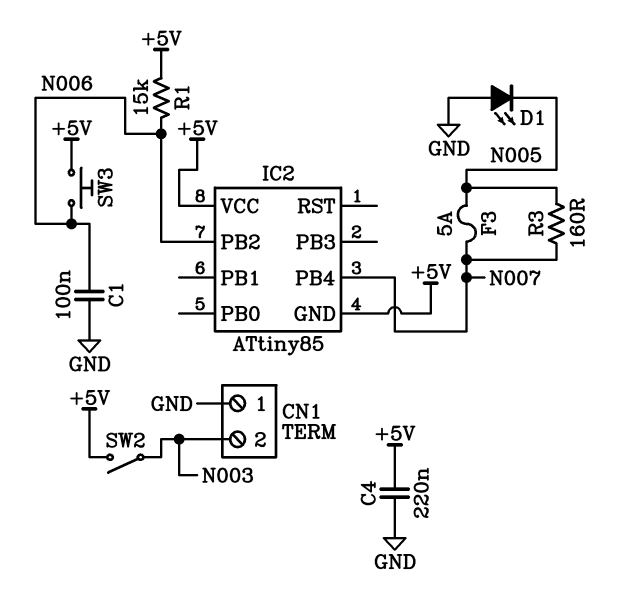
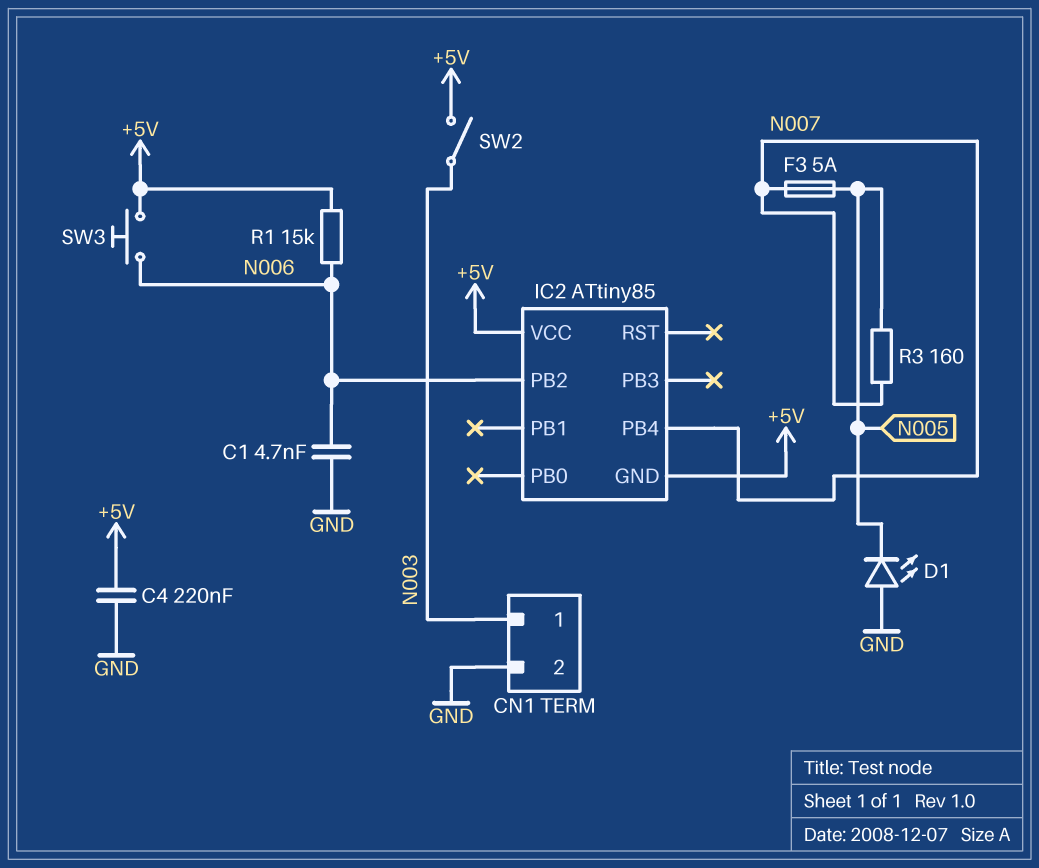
C1: 100nF (GND, N006) -> 4.7nF (GND, N006)
CN1 pin 1: GND -> N003
CN1 pin 2: N003 -> GND

